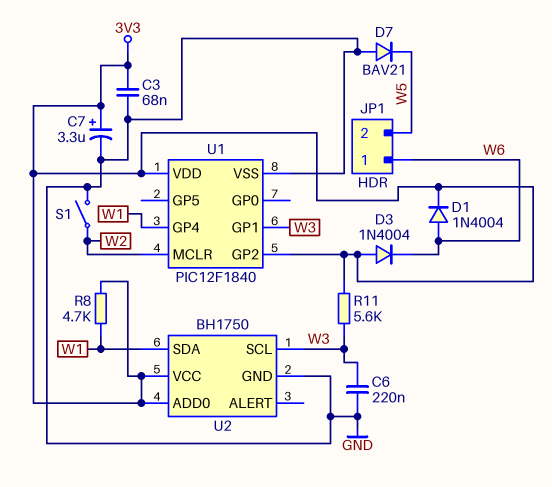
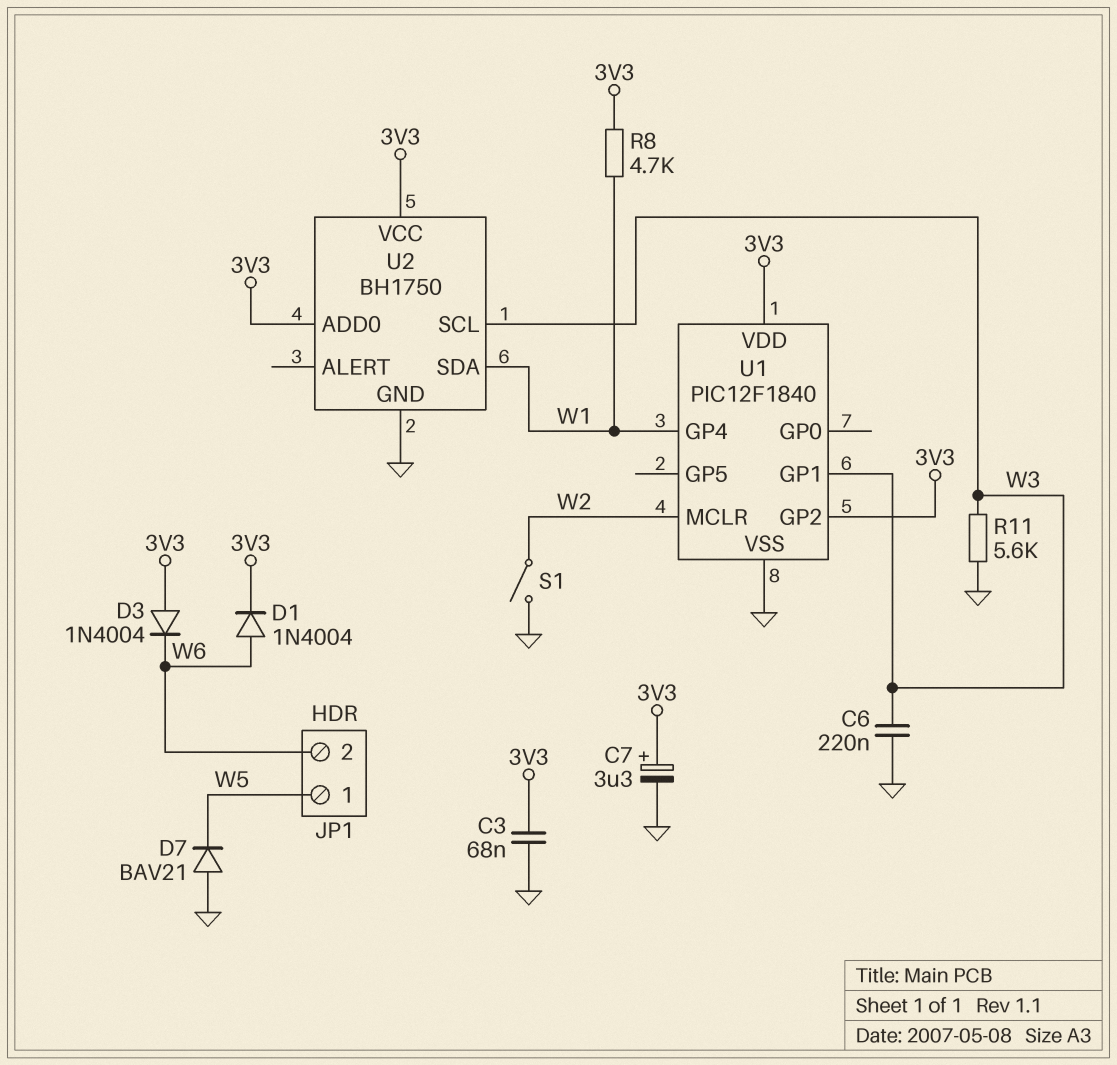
JP1 pin 1: W6 -> W5
JP1 pin 2: W5 -> W6
R11: 5.6k (3V3, W3) -> 5.6k (GND, W3)

